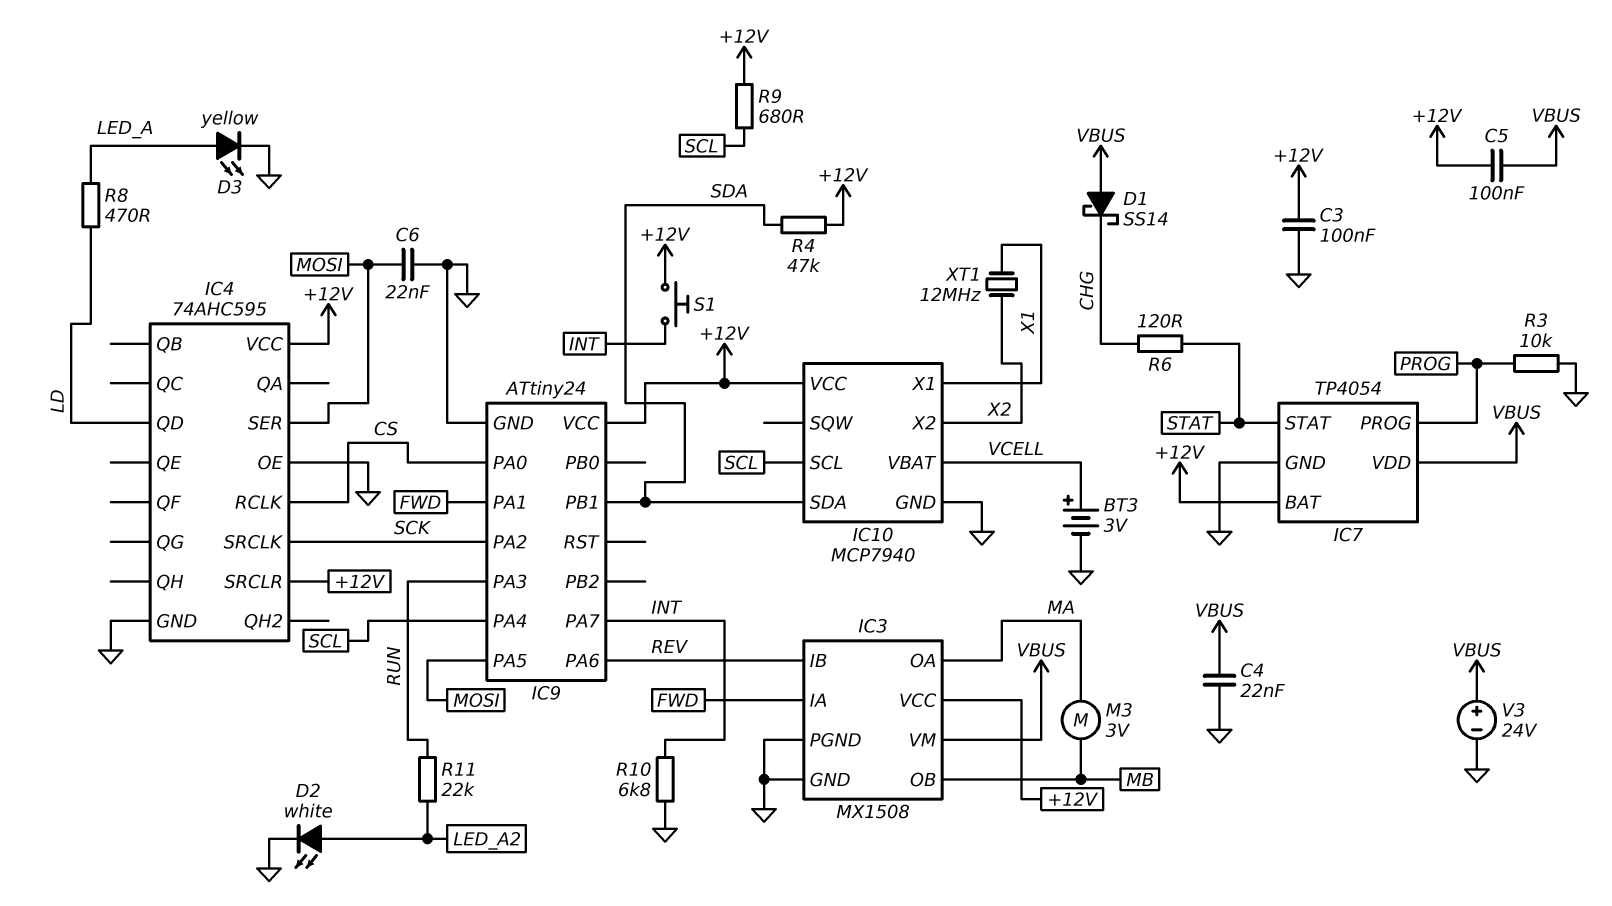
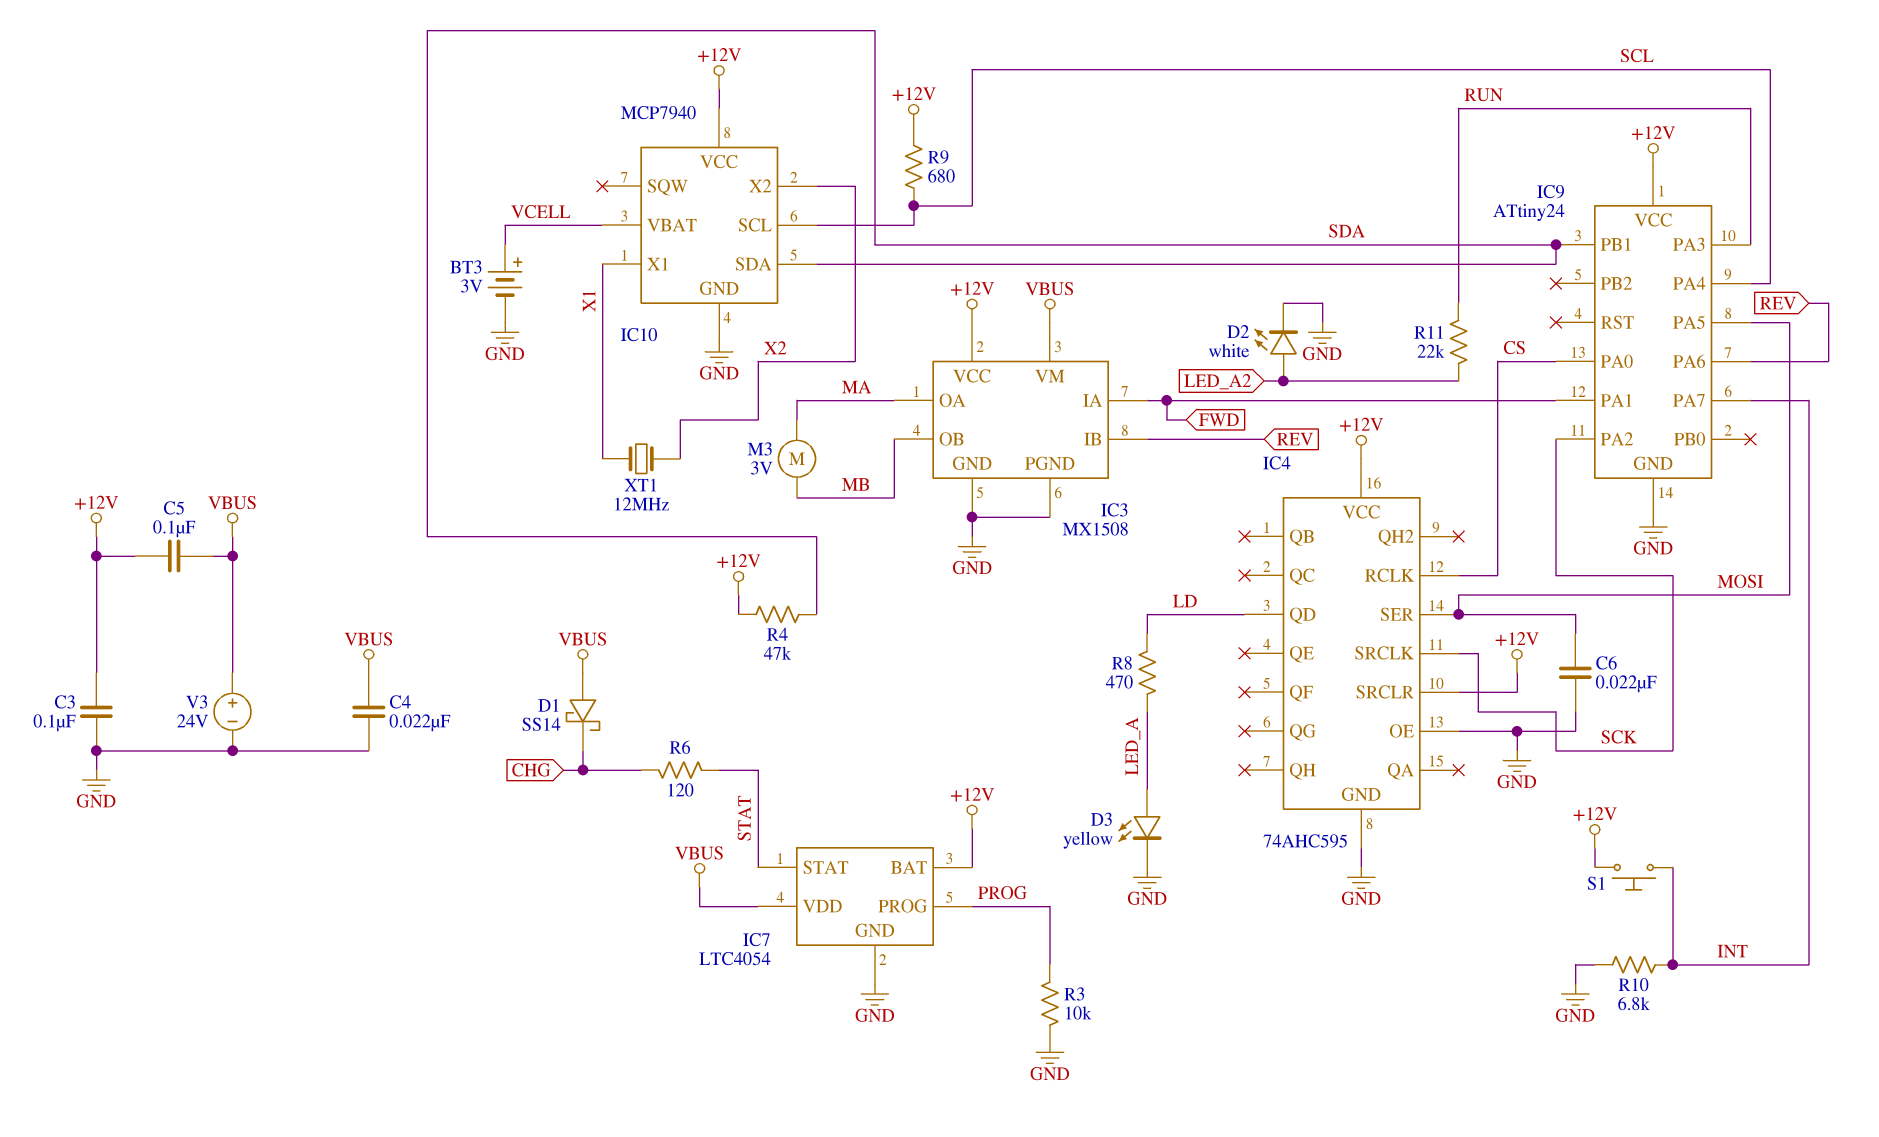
IC7: TP4054 -> LTC4054

